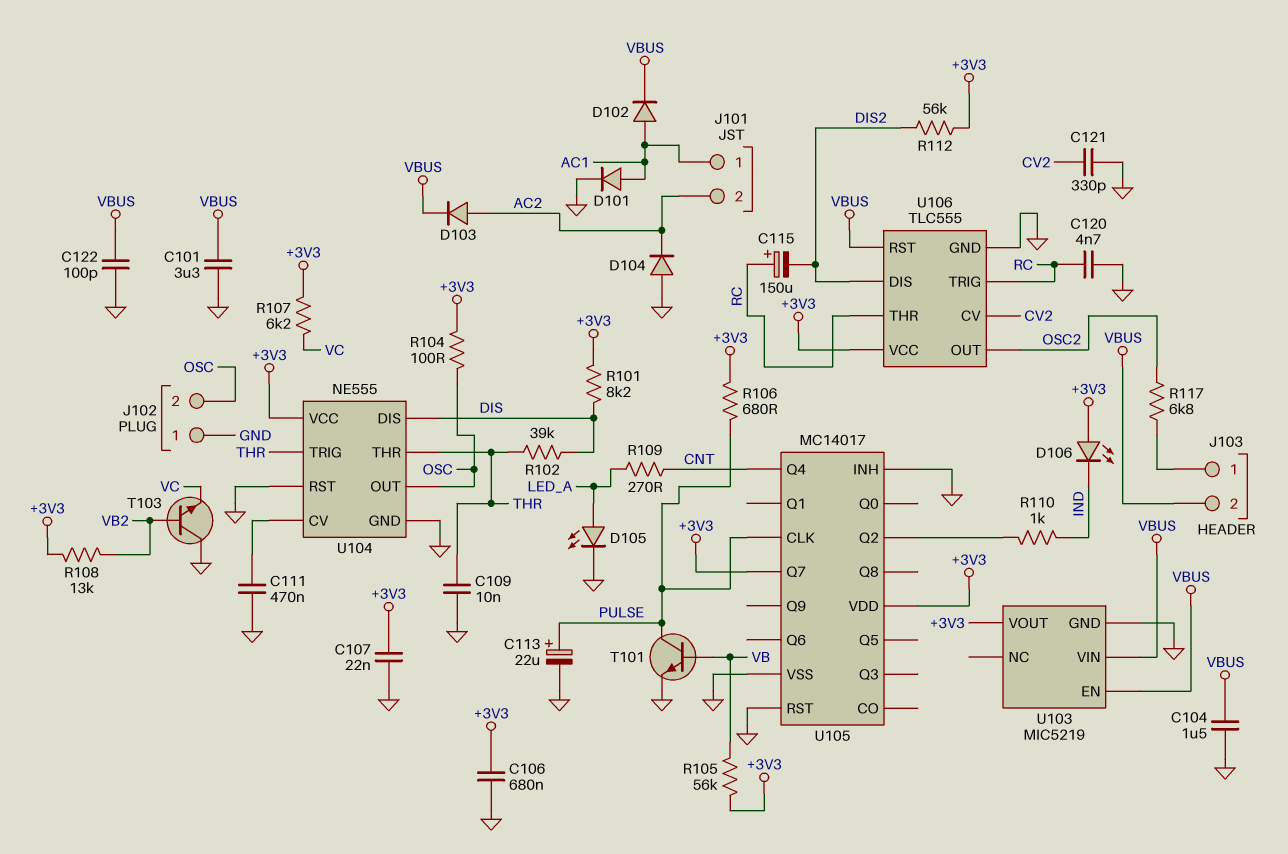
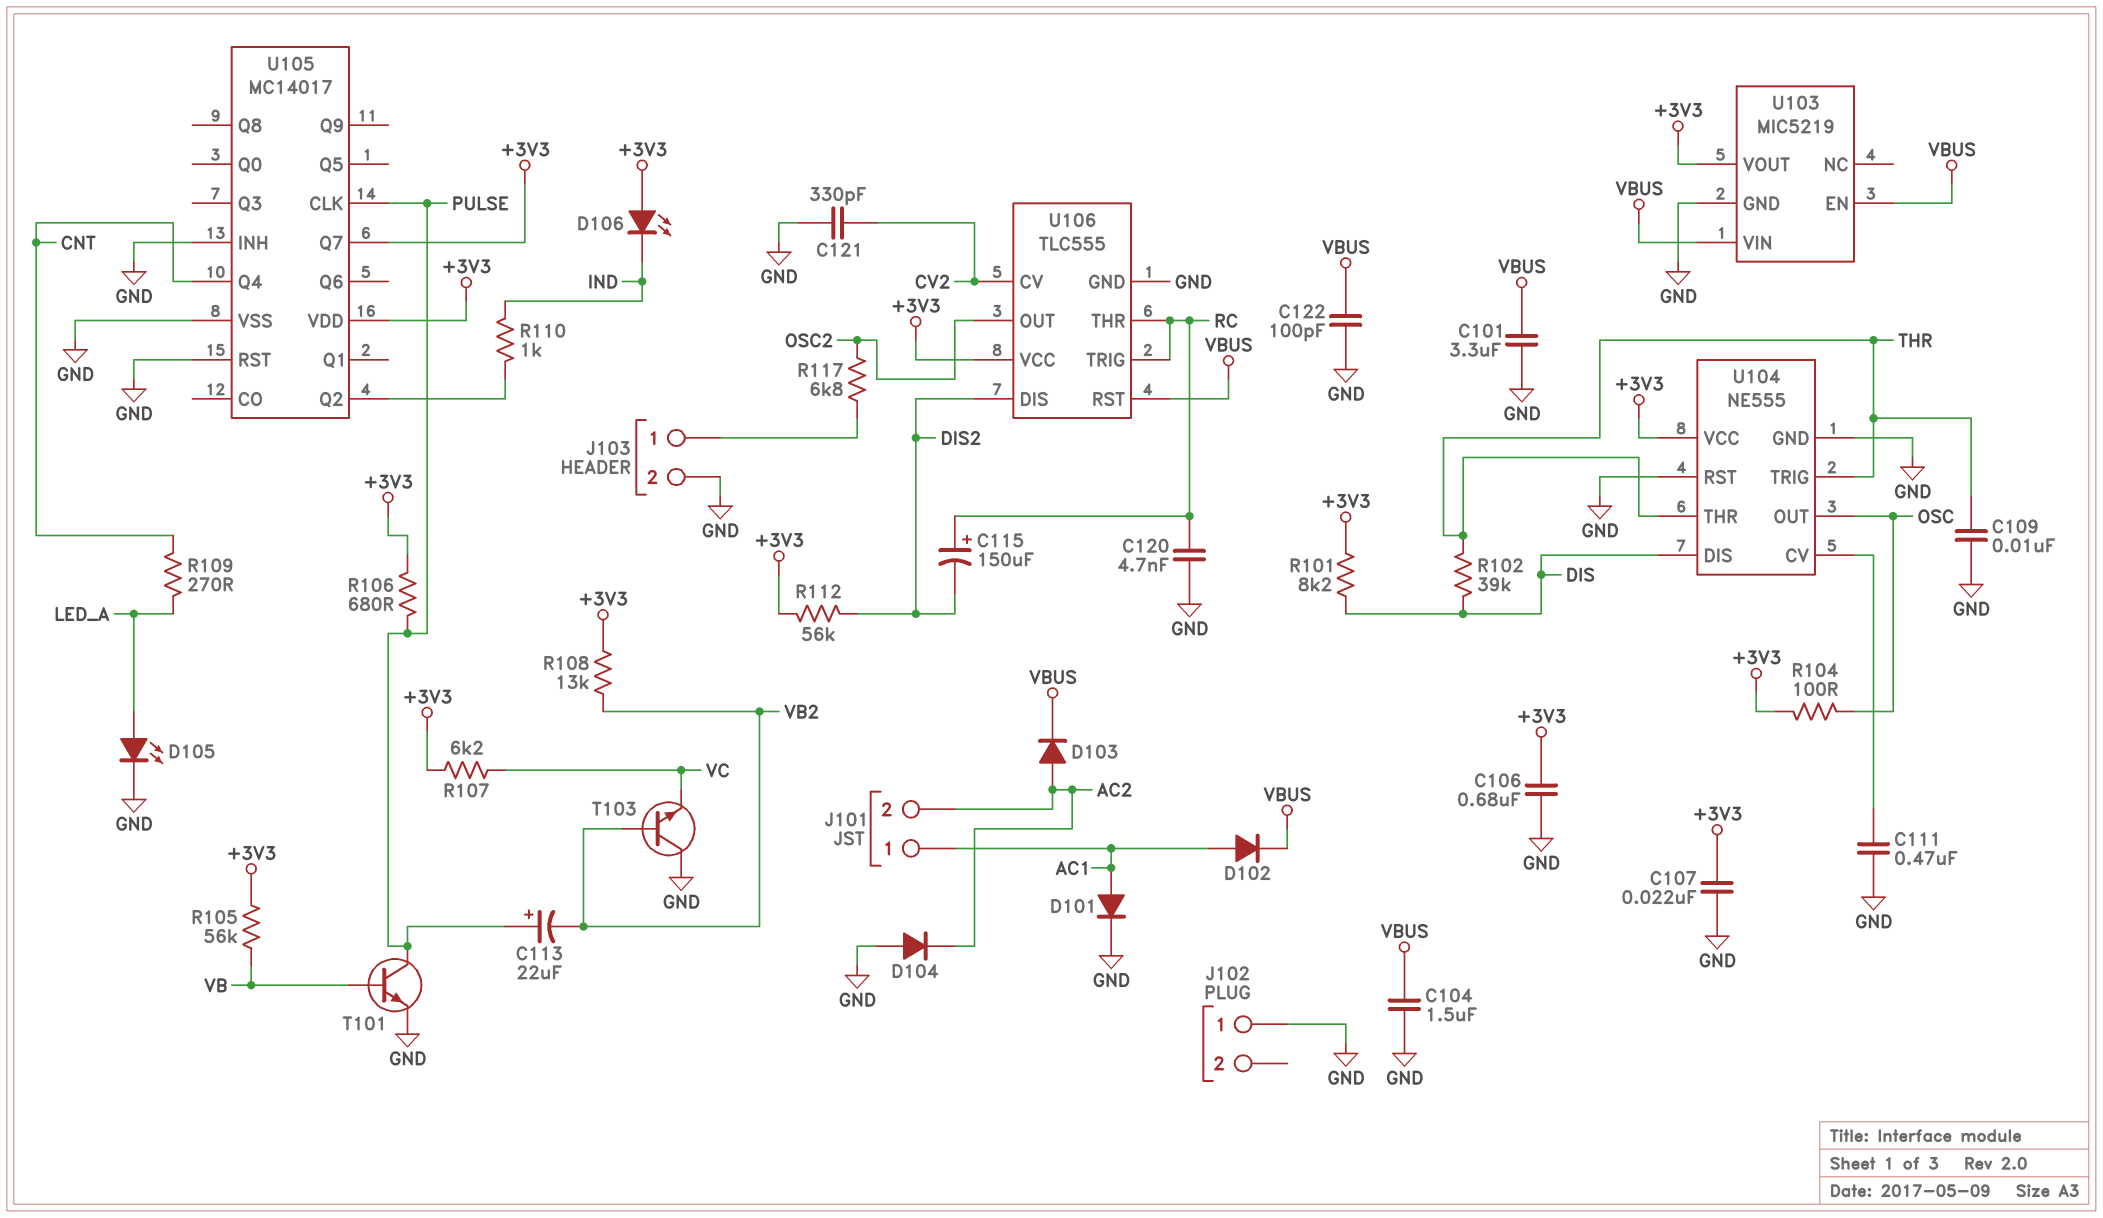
C113: 22uF (plus PULSE, minus GND) -> 22uF (plus PULSE, minus VB2)
J102 pin 2: OSC -> none
J103 pin 2: VBUS -> GND

